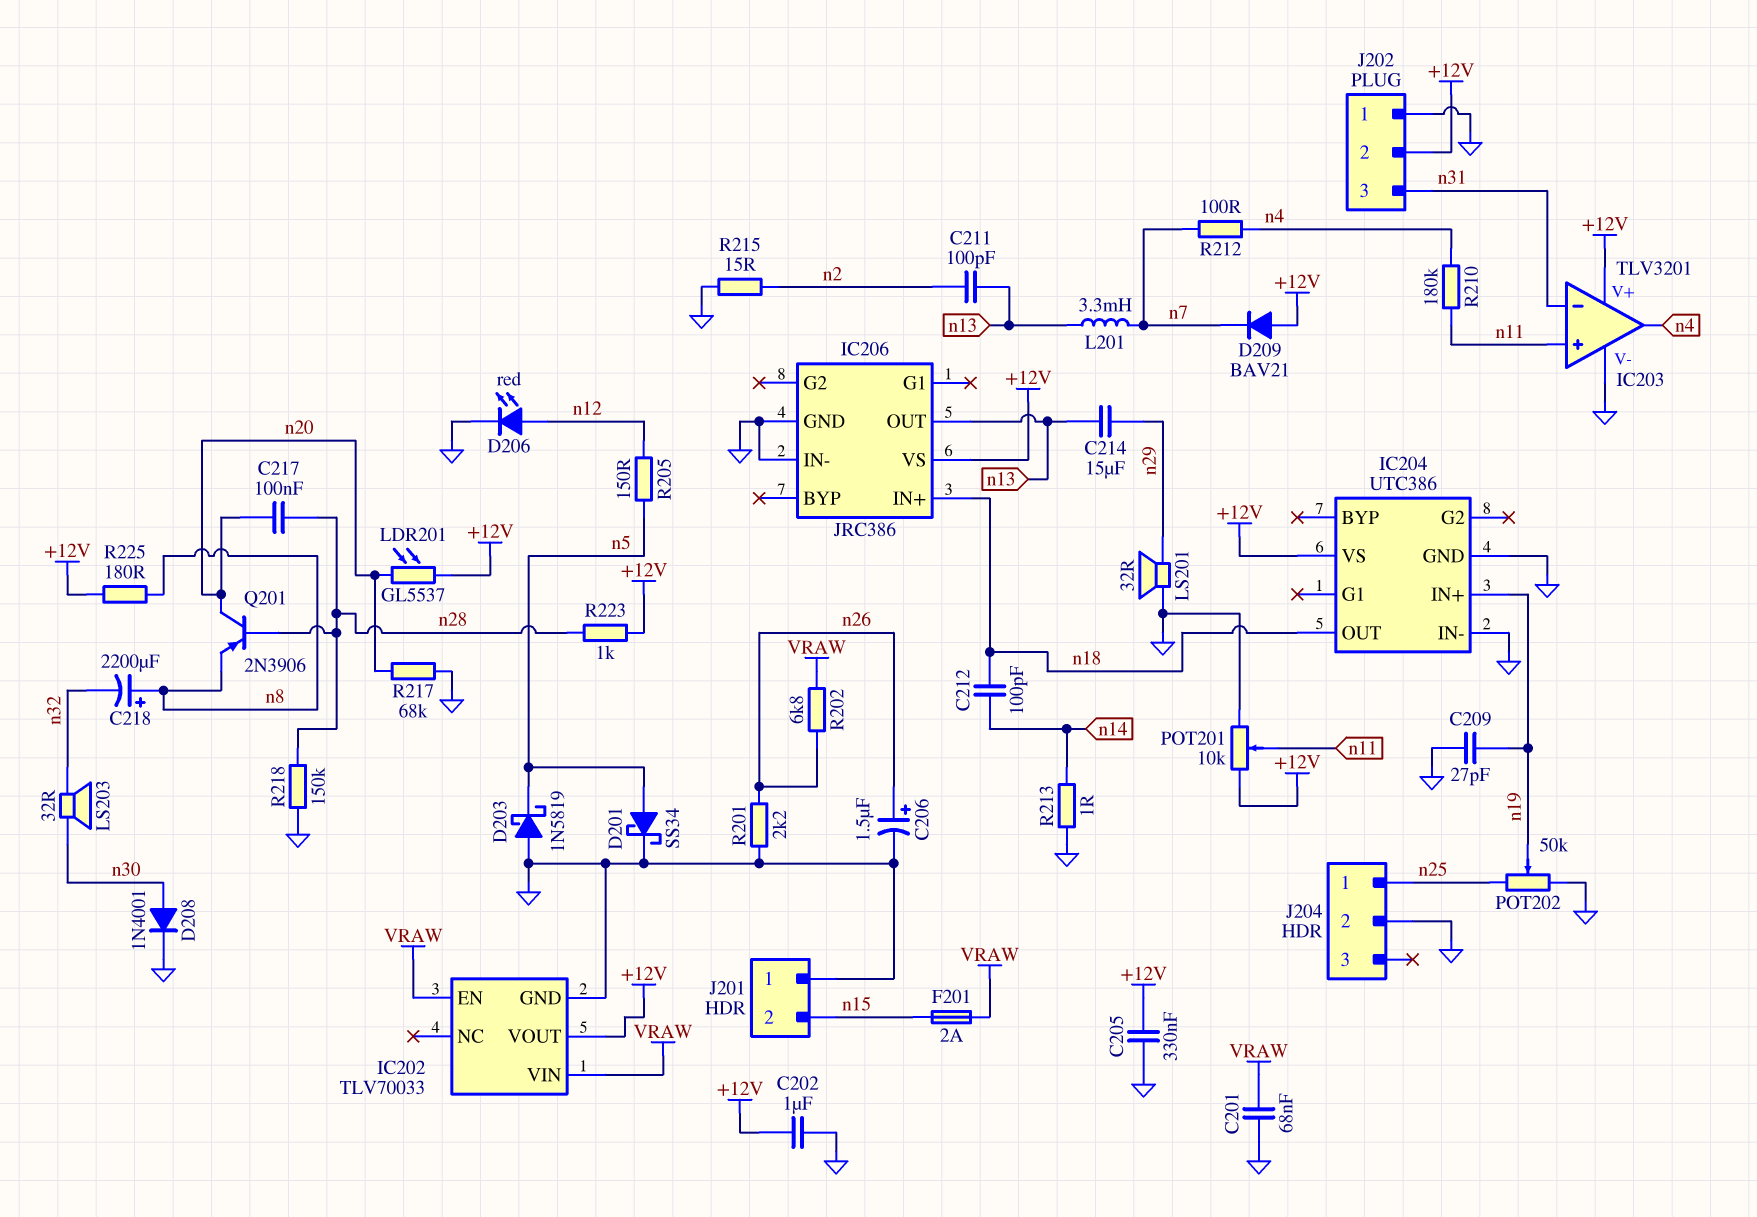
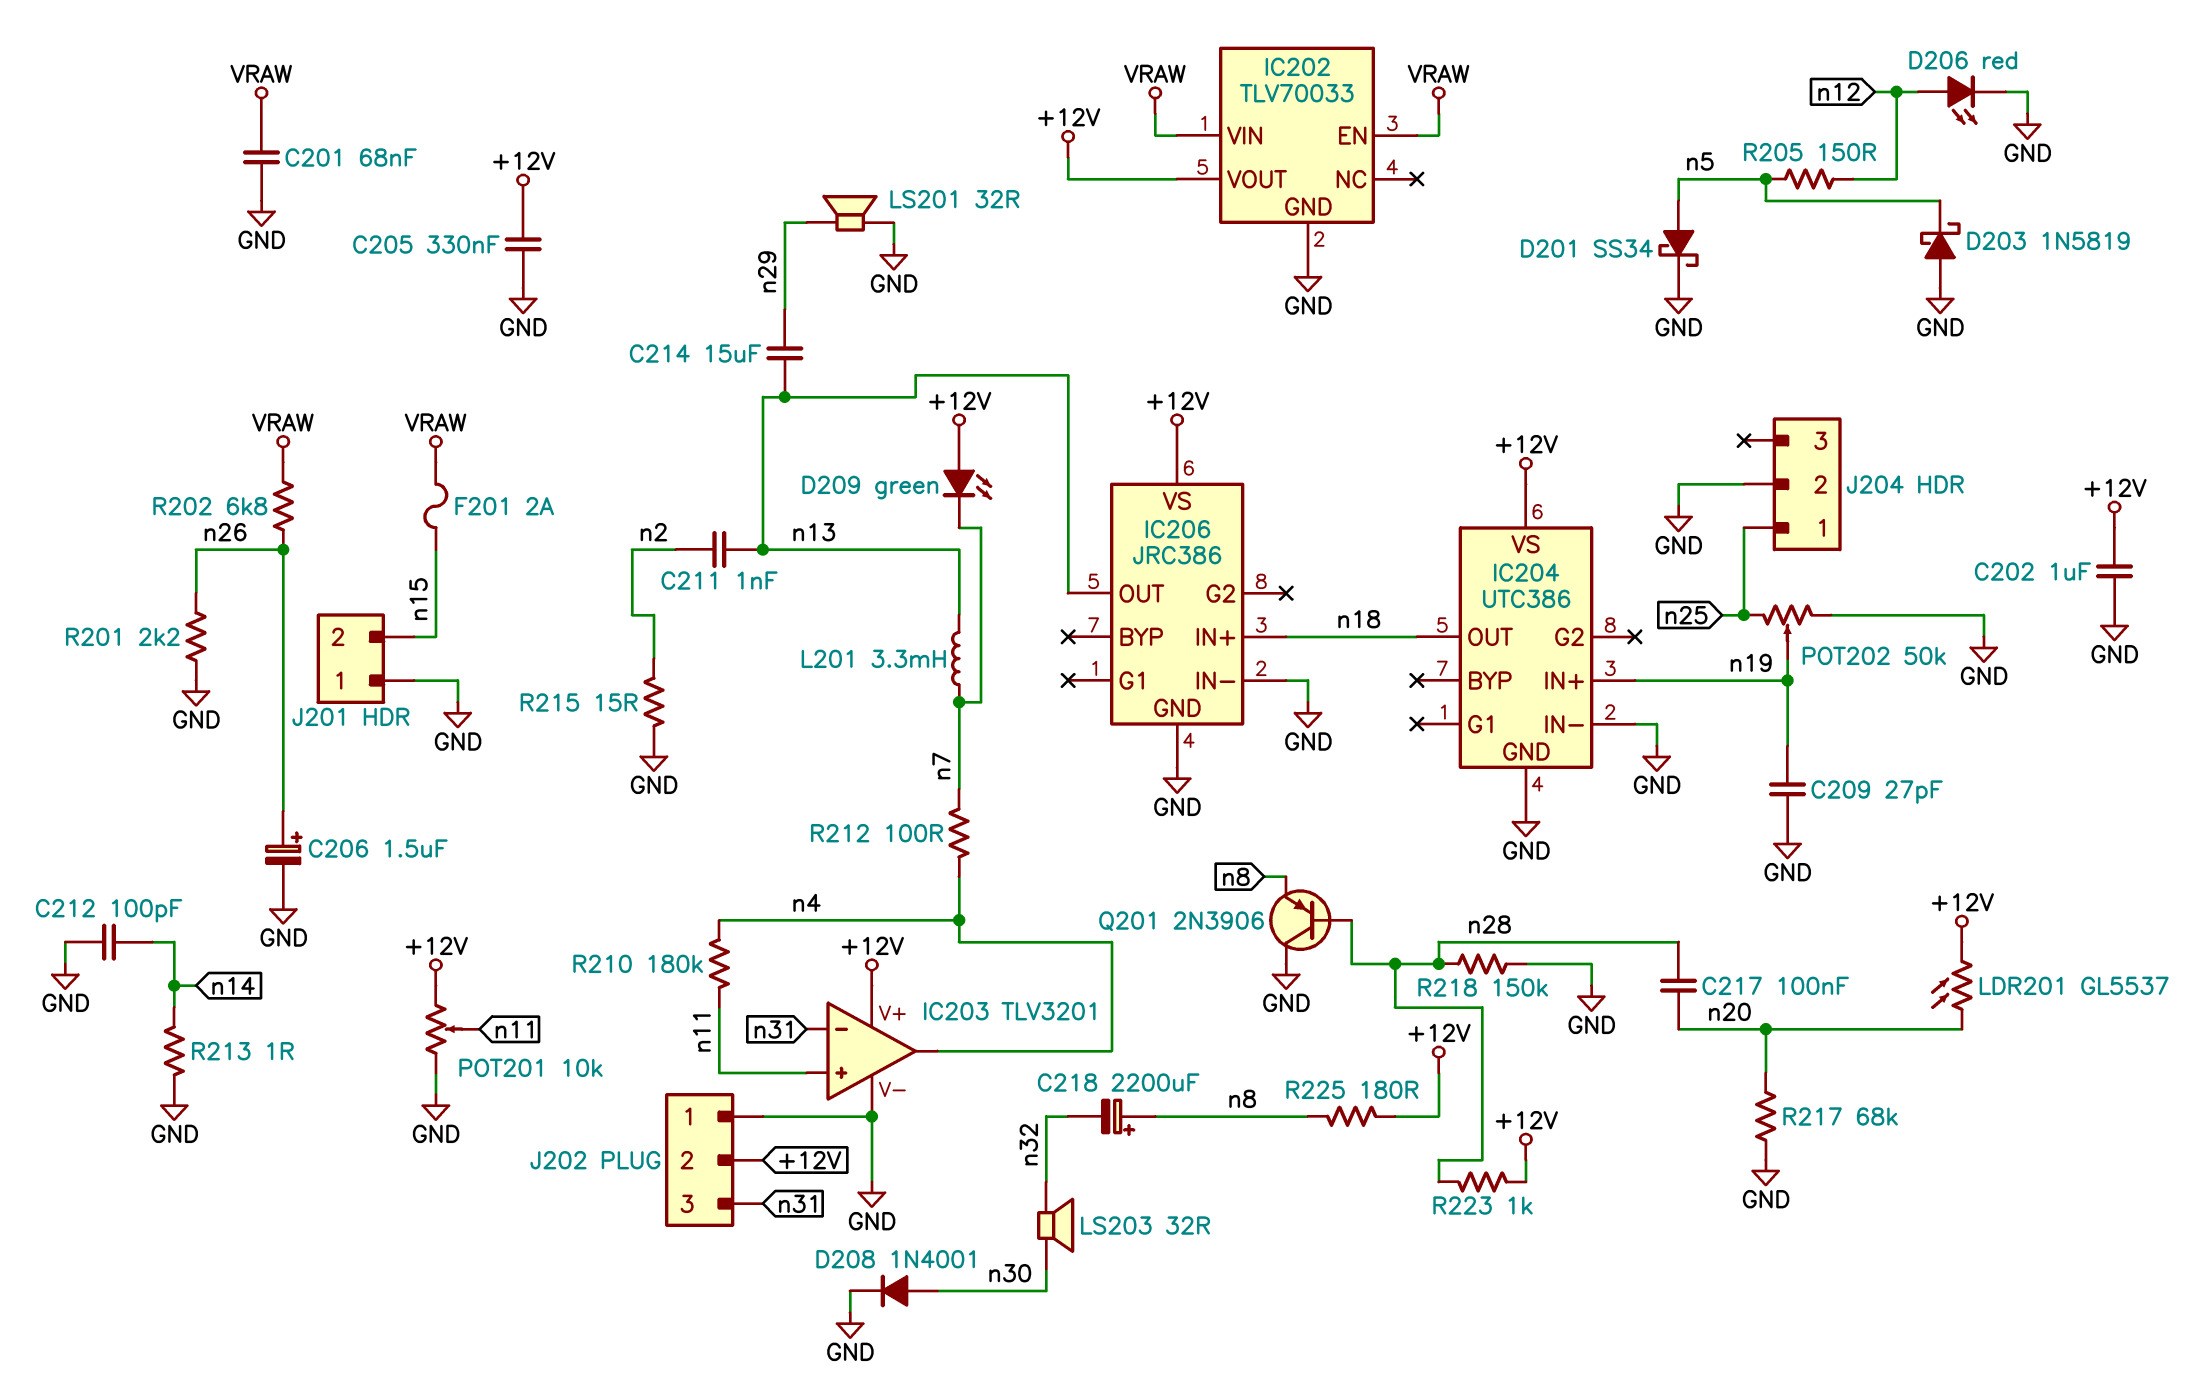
C211: 100pF (n2, n13) -> 1nF (n2, n13)
C212: 100pF (n14, n18) -> 100pF (GND, n14)
D209: diode BAV21 (A +12V, K n7) -> LED green (A +12V, K n7)
Q201: PNP 2N3906 (B n28, C n20, E n8) -> PNP 2N3906 (B n28, C GND, E n8)

